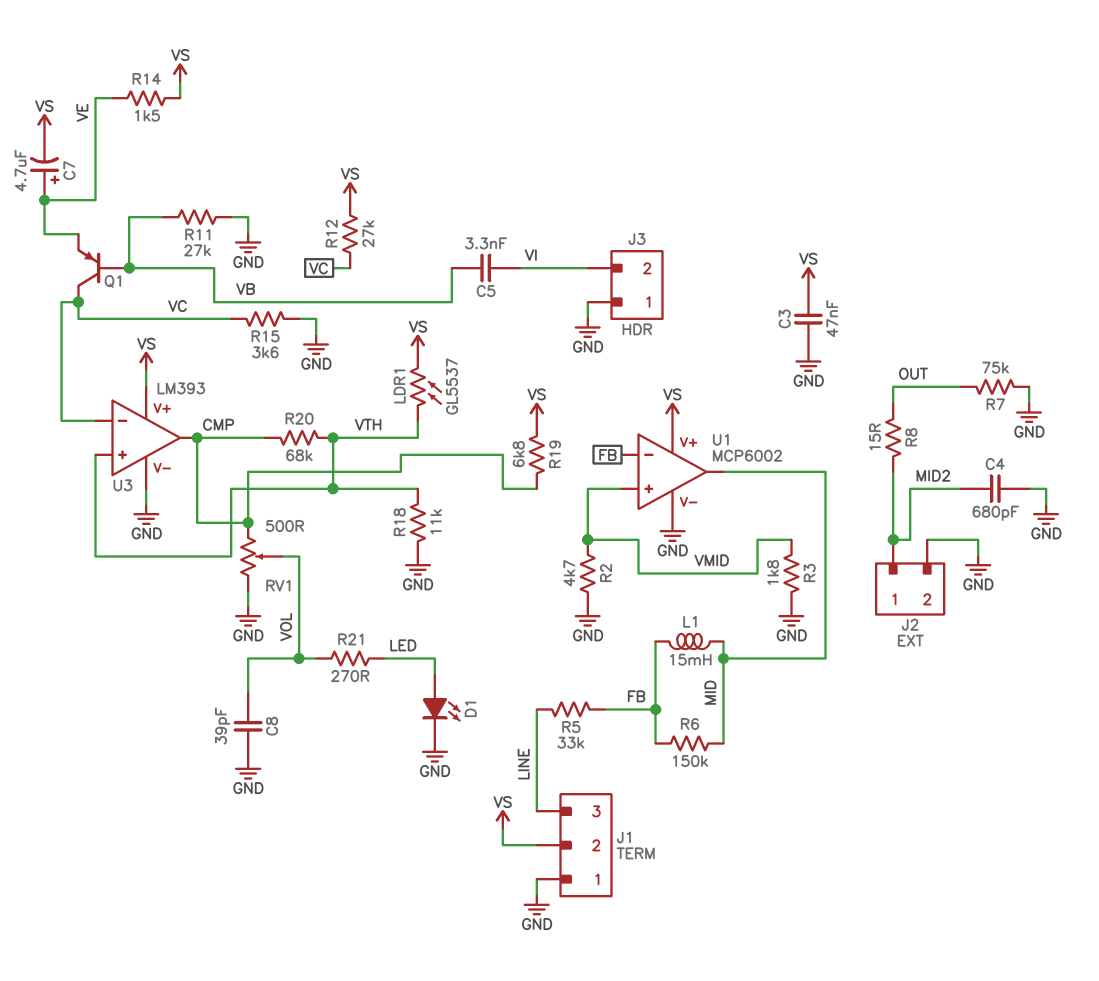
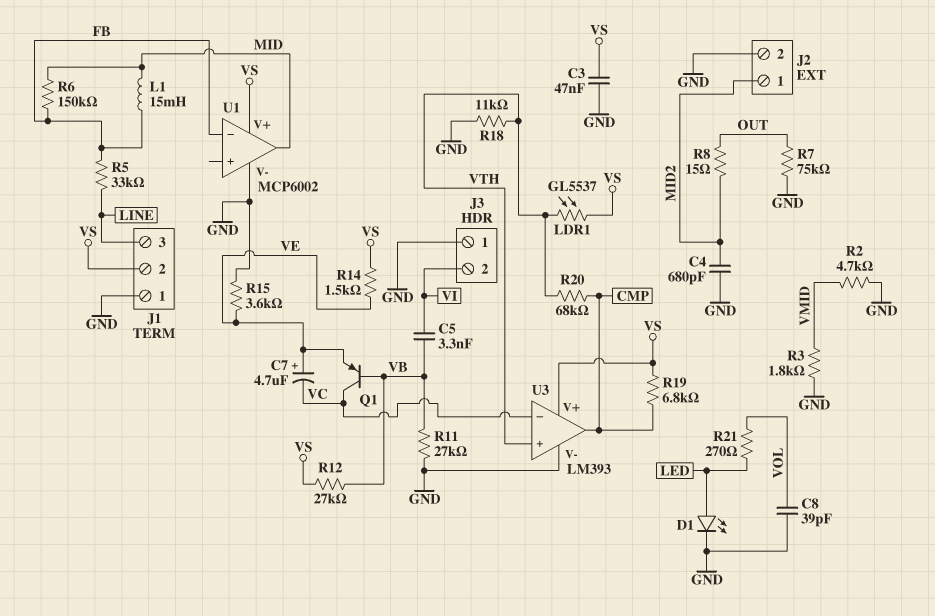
C7: 4.7uF (plus VE, minus VS) -> 4.7uF (plus VE, minus VC)
R12: 27k (VC, VS) -> 27k (VB, VS)
R15: 3.6k (GND, VC) -> 3.6k (GND, VE)
RV1: 500 (CMP, GND, wiper VOL) -> none
U1 pin in+: VMID -> none

